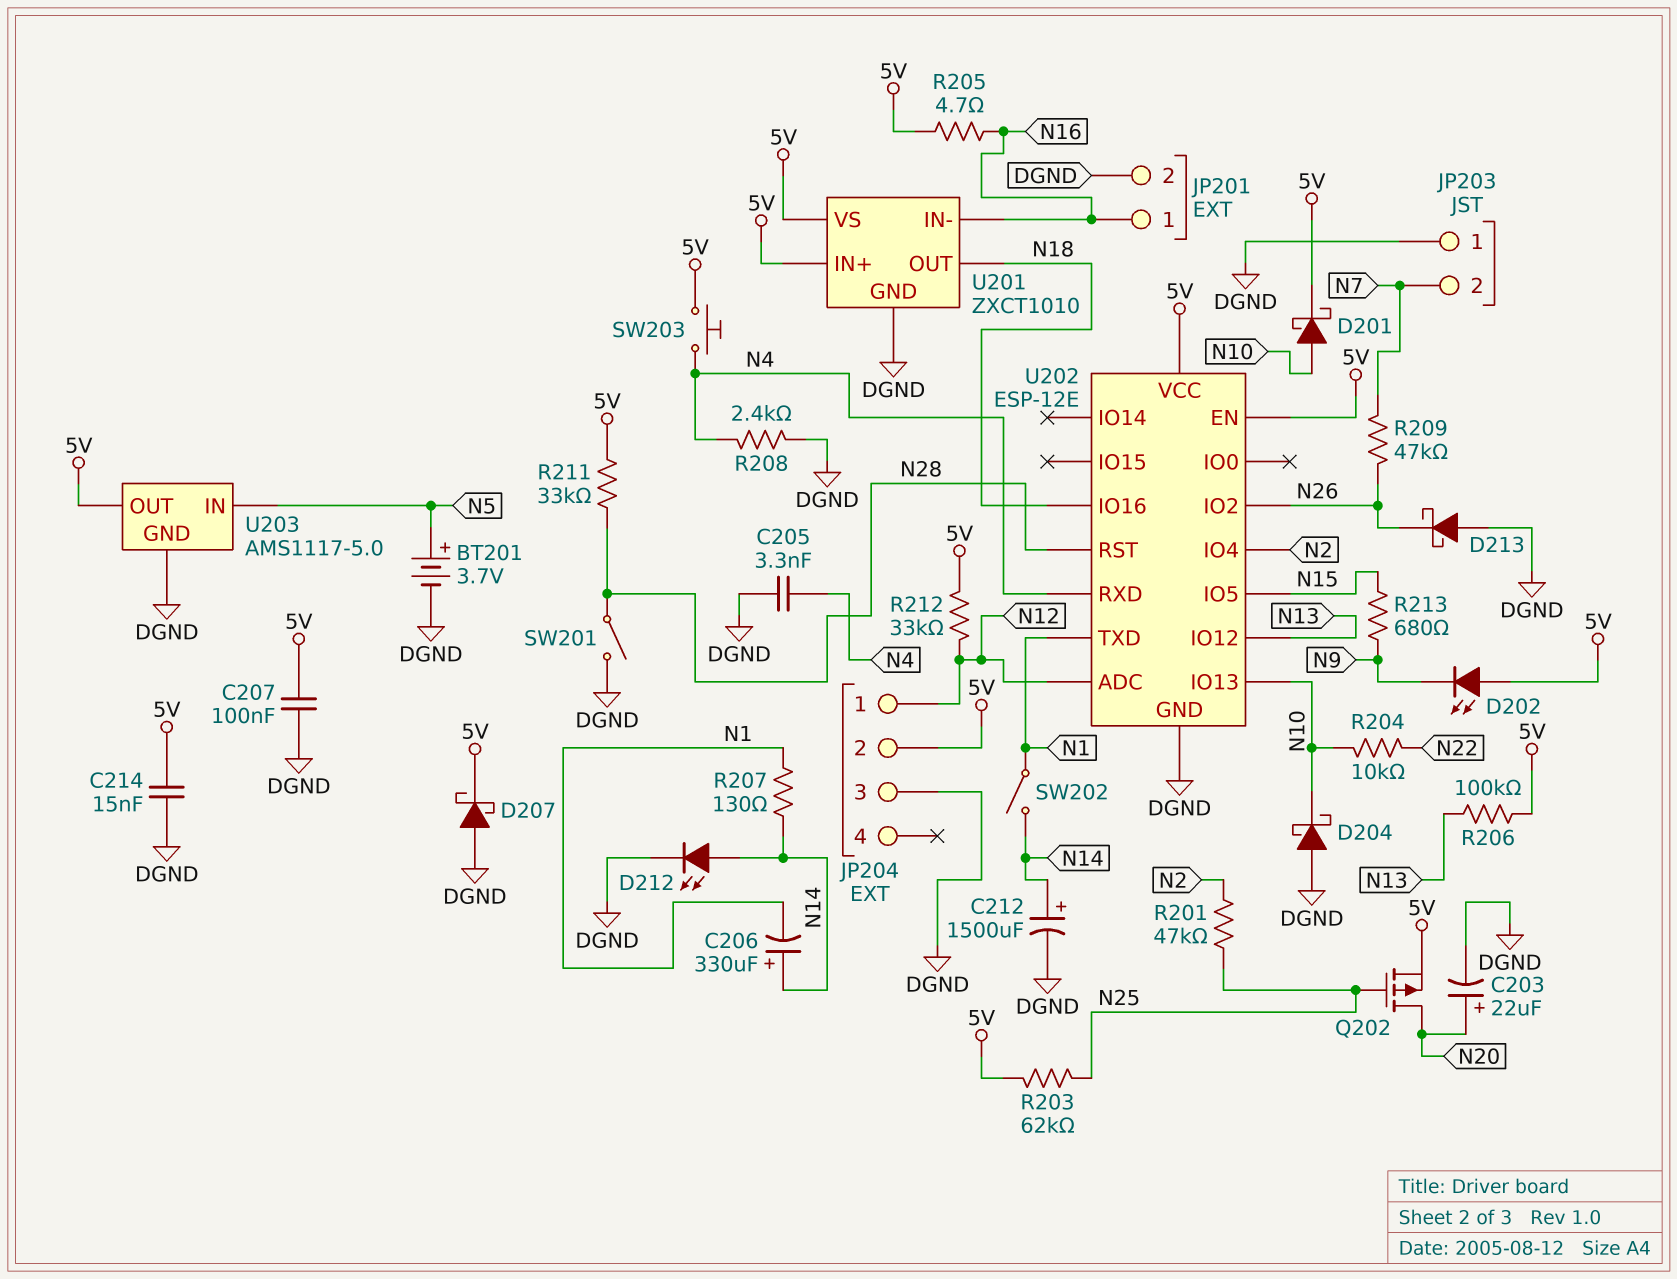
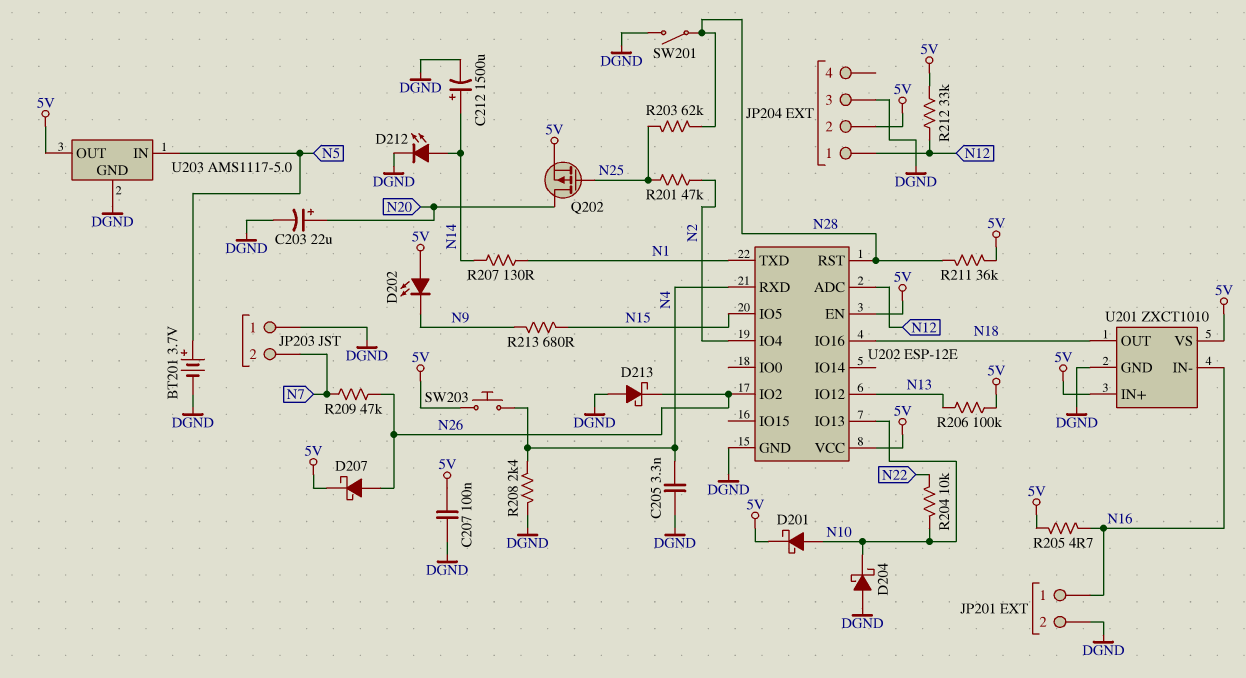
C206: 330uF (plus N14, minus N1) -> none
C214: 15nF (5V, DGND) -> none
D207: schottky (A DGND, K 5V) -> schottky (A N26, K 5V)
R203: 62k (5V, N25) -> 62k (N25, N28)
R211: 33k (5V, N28) -> 36k (5V, N28)
SW202: switch (N1, N14) -> none

